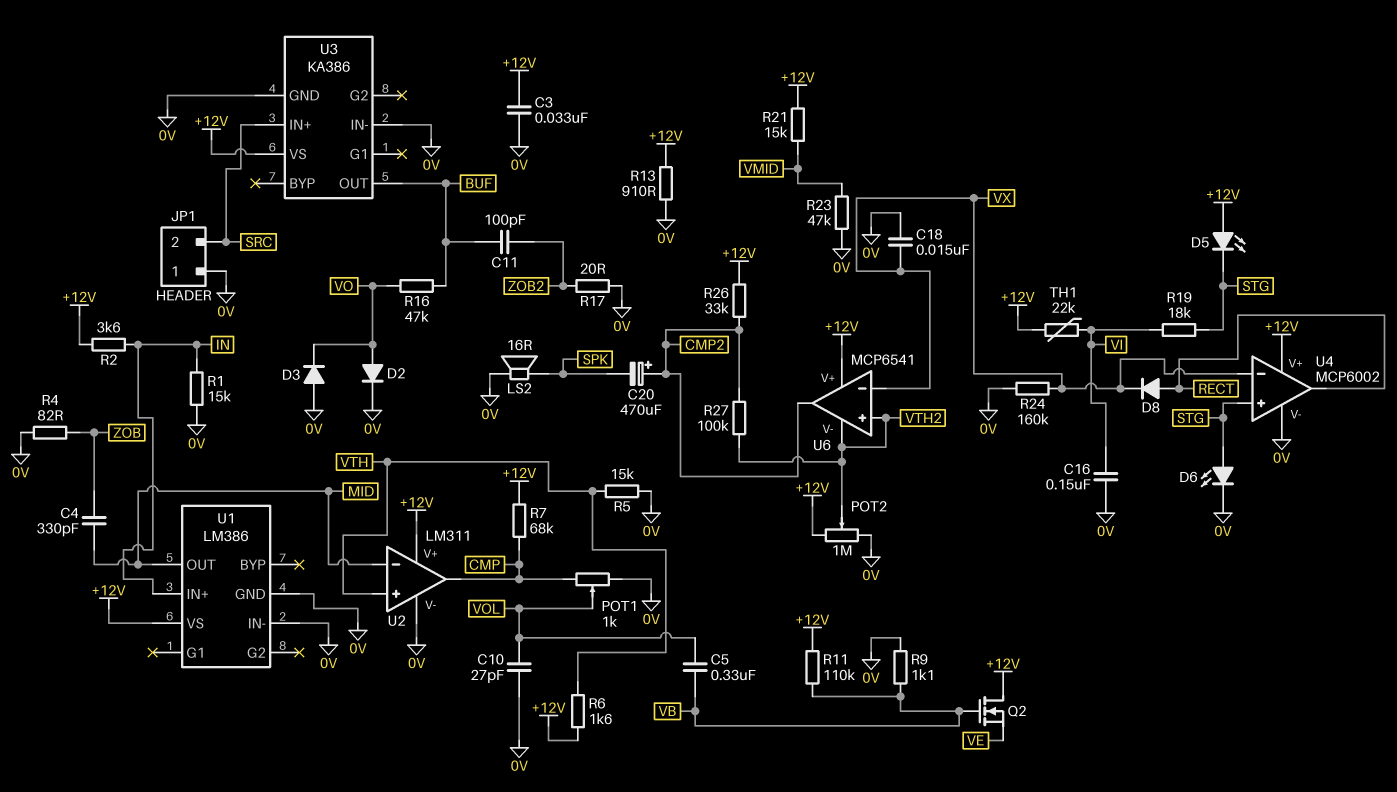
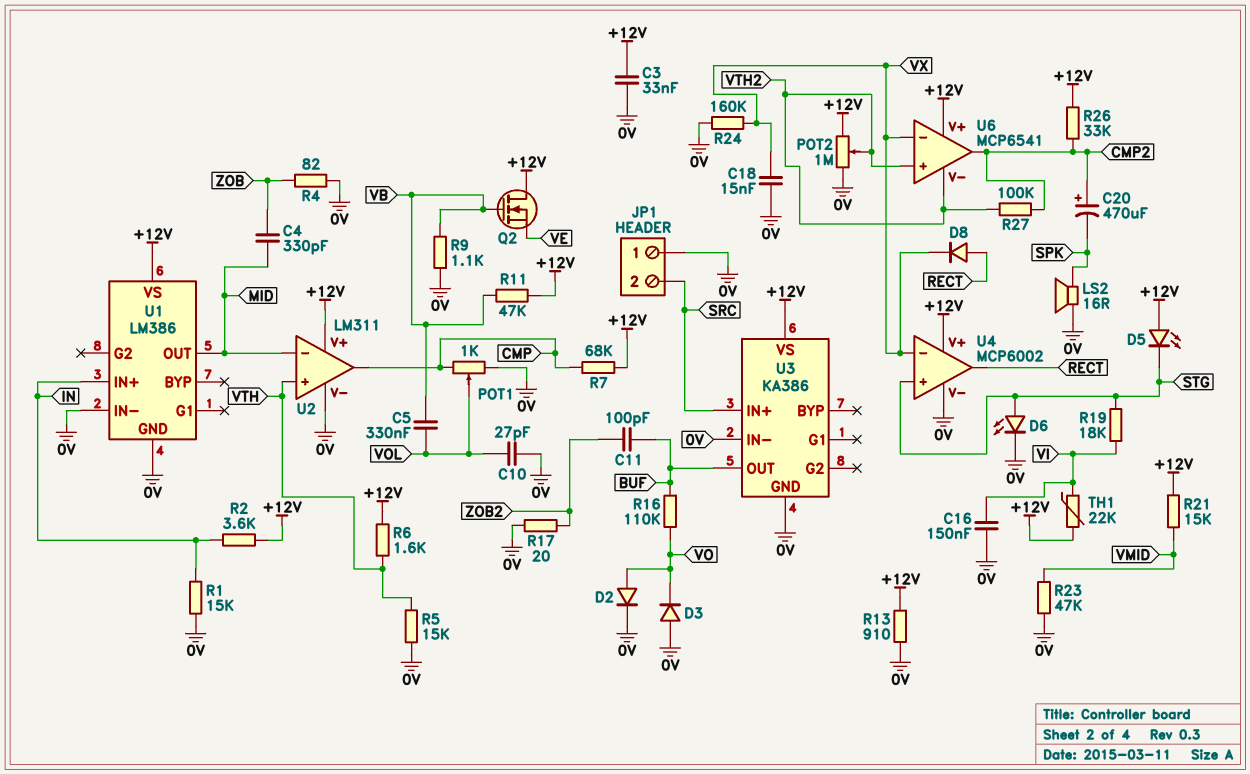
R11: 110k (+12V, VB) -> 47k (+12V, VB)
R16: 47k (BUF, VO) -> 110k (BUF, VO)

